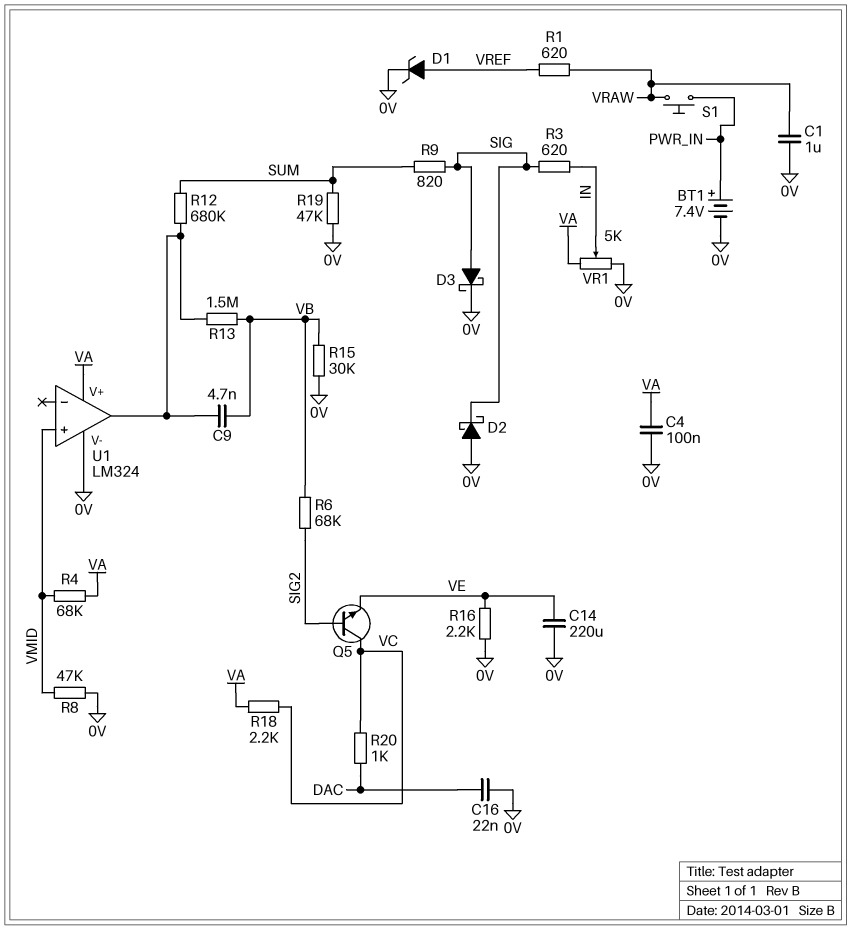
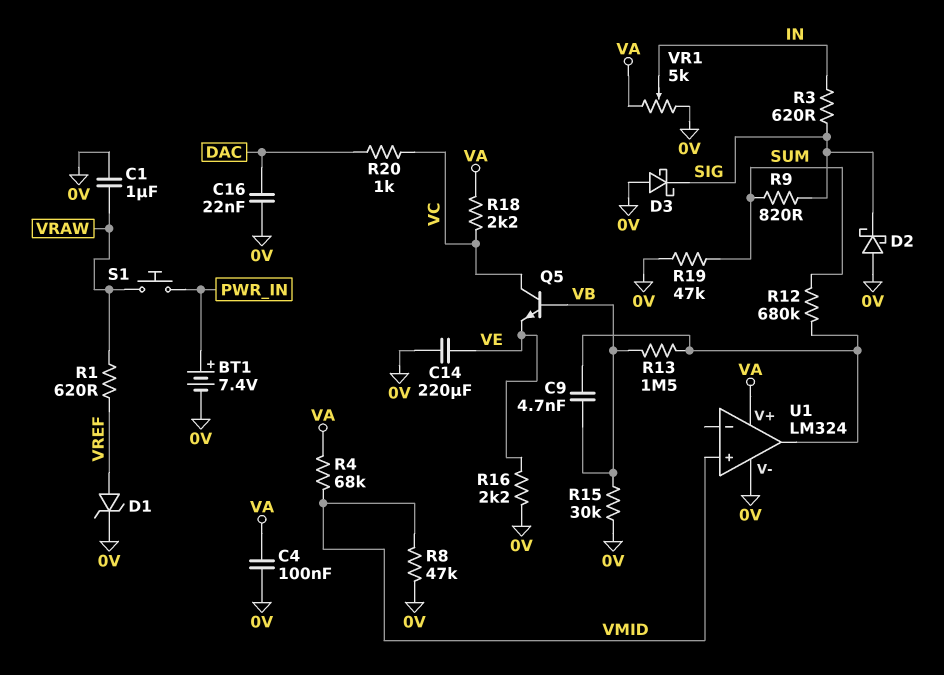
D3: schottky (A SIG, K 0V) -> schottky (A 0V, K SIG)
Q5: NPN (B SIG2, C VC, E VE) -> NPN (B VB, C VC, E VE)
R6: 68k (SIG2, VB) -> none

